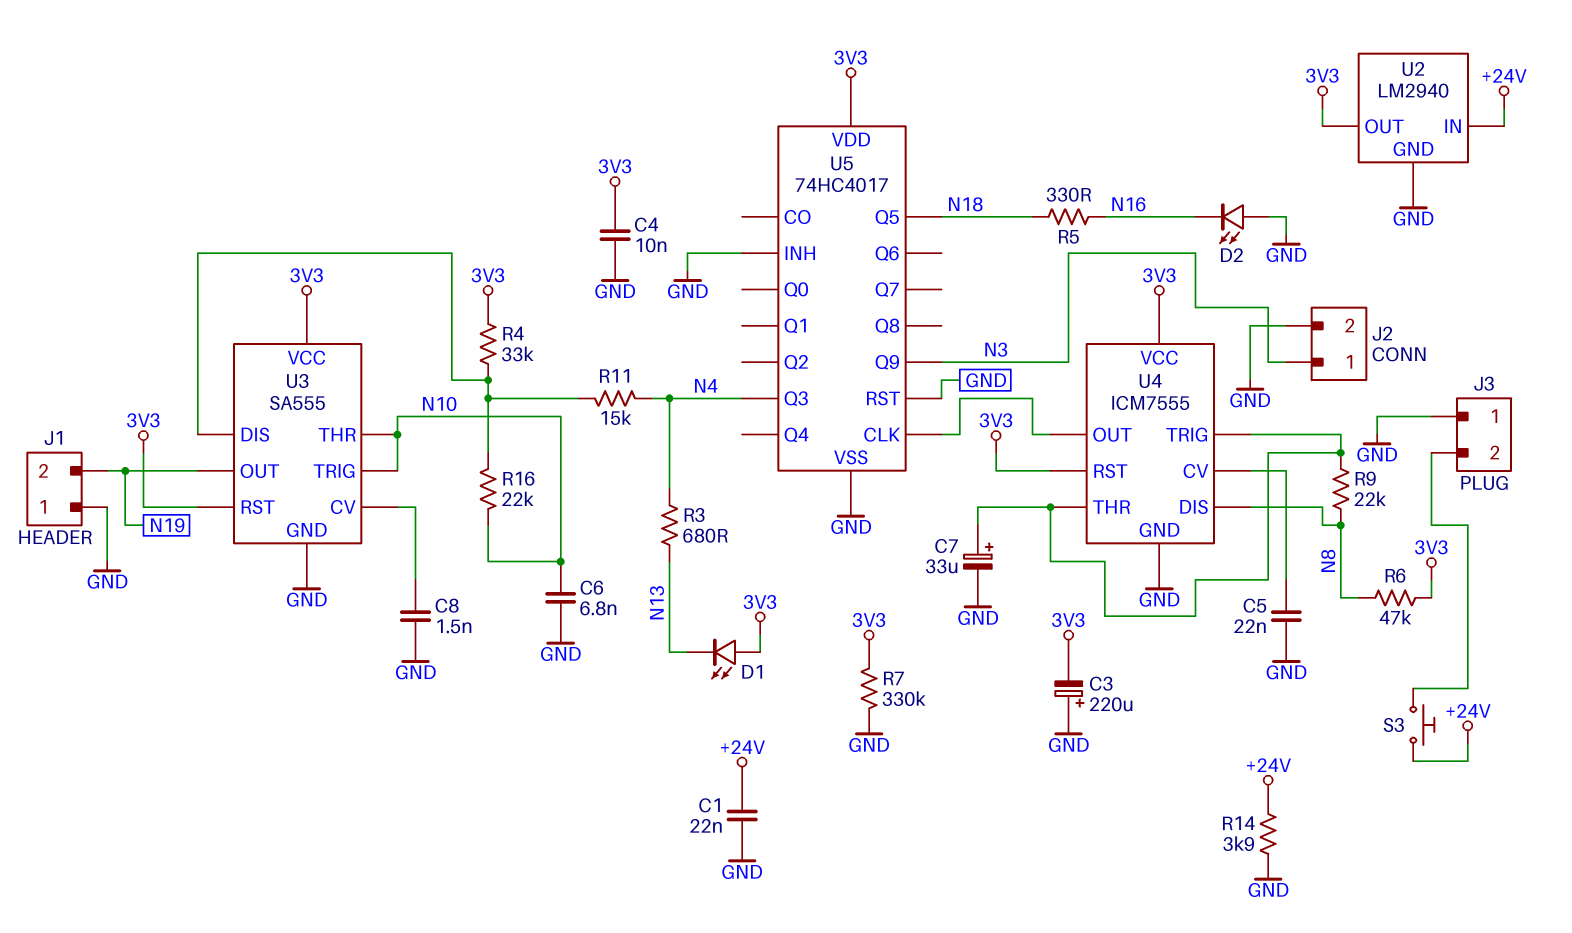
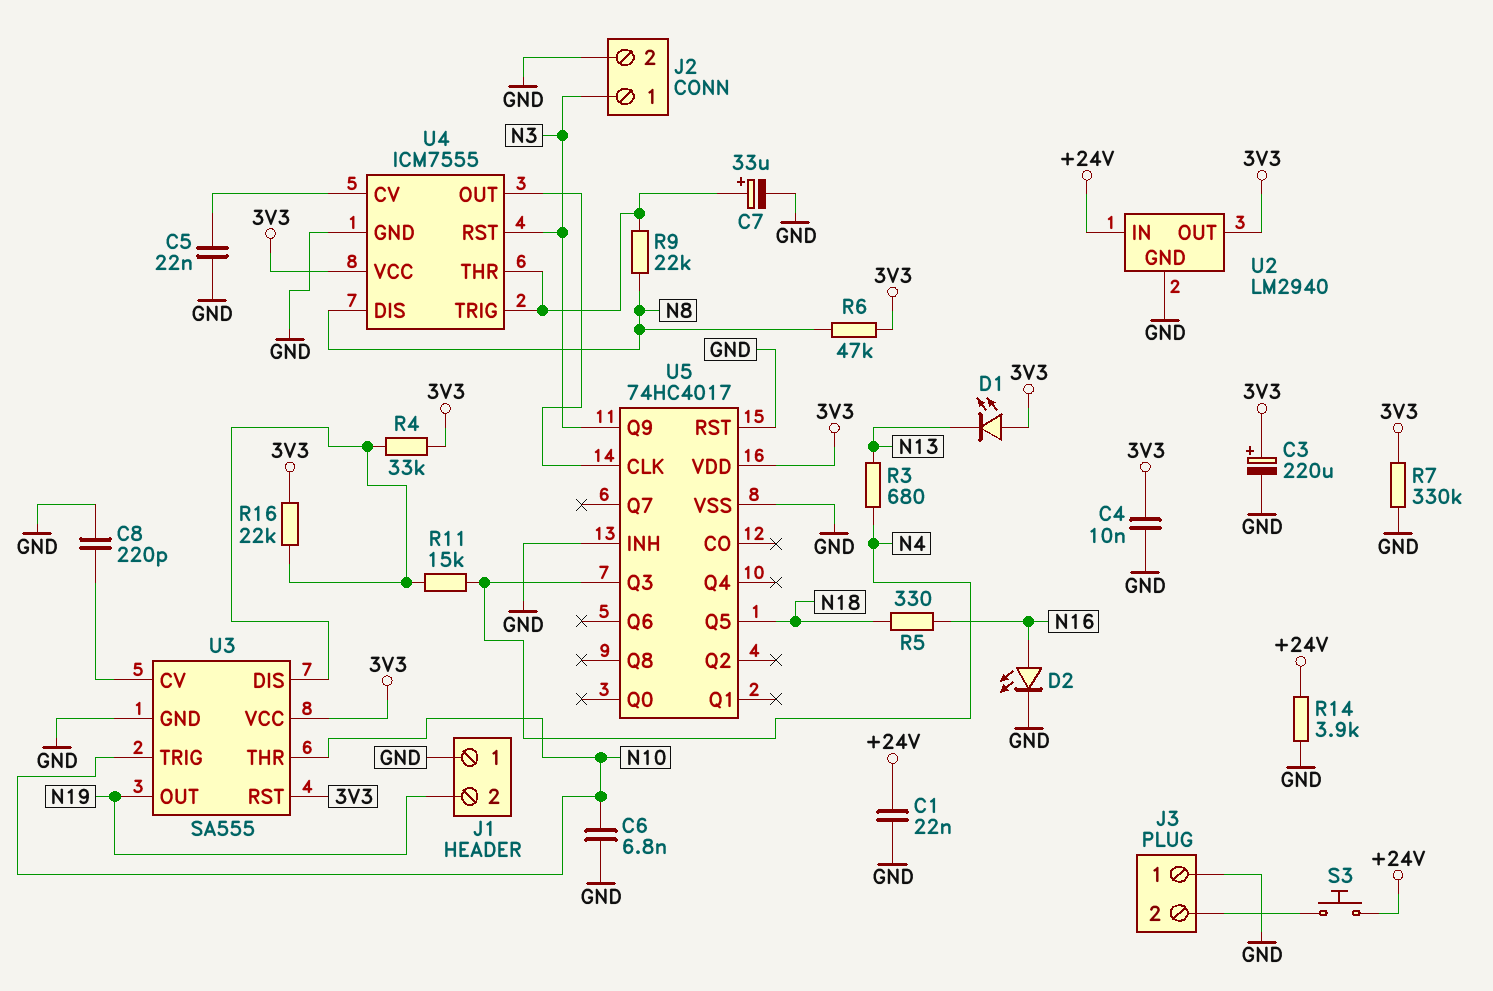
C3: 220uF (plus GND, minus 3V3) -> 220uF (plus 3V3, minus GND)
C8: 1.5nF (GND, U3/CV) -> 220pF (GND, U3/CV)
D2: LED (A GND, K N16) -> LED (A N16, K GND)
R16: 22k (N10, U3/DIS) -> 22k (3V3, U3/DIS)
U4 pin RST: 3V3 -> N3

